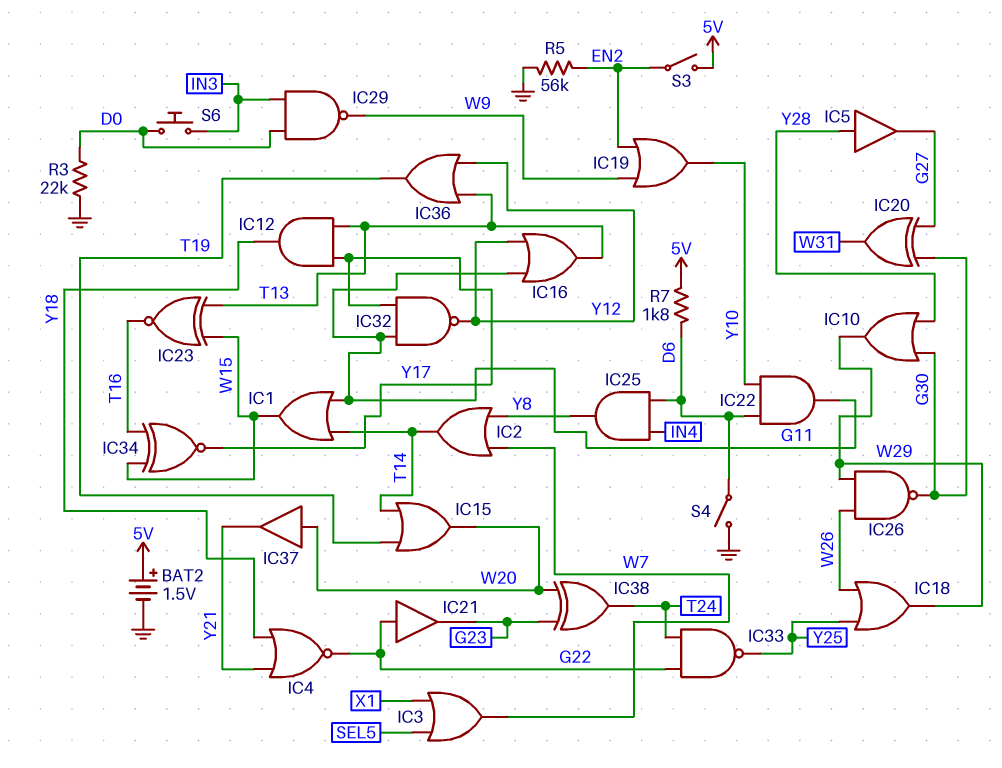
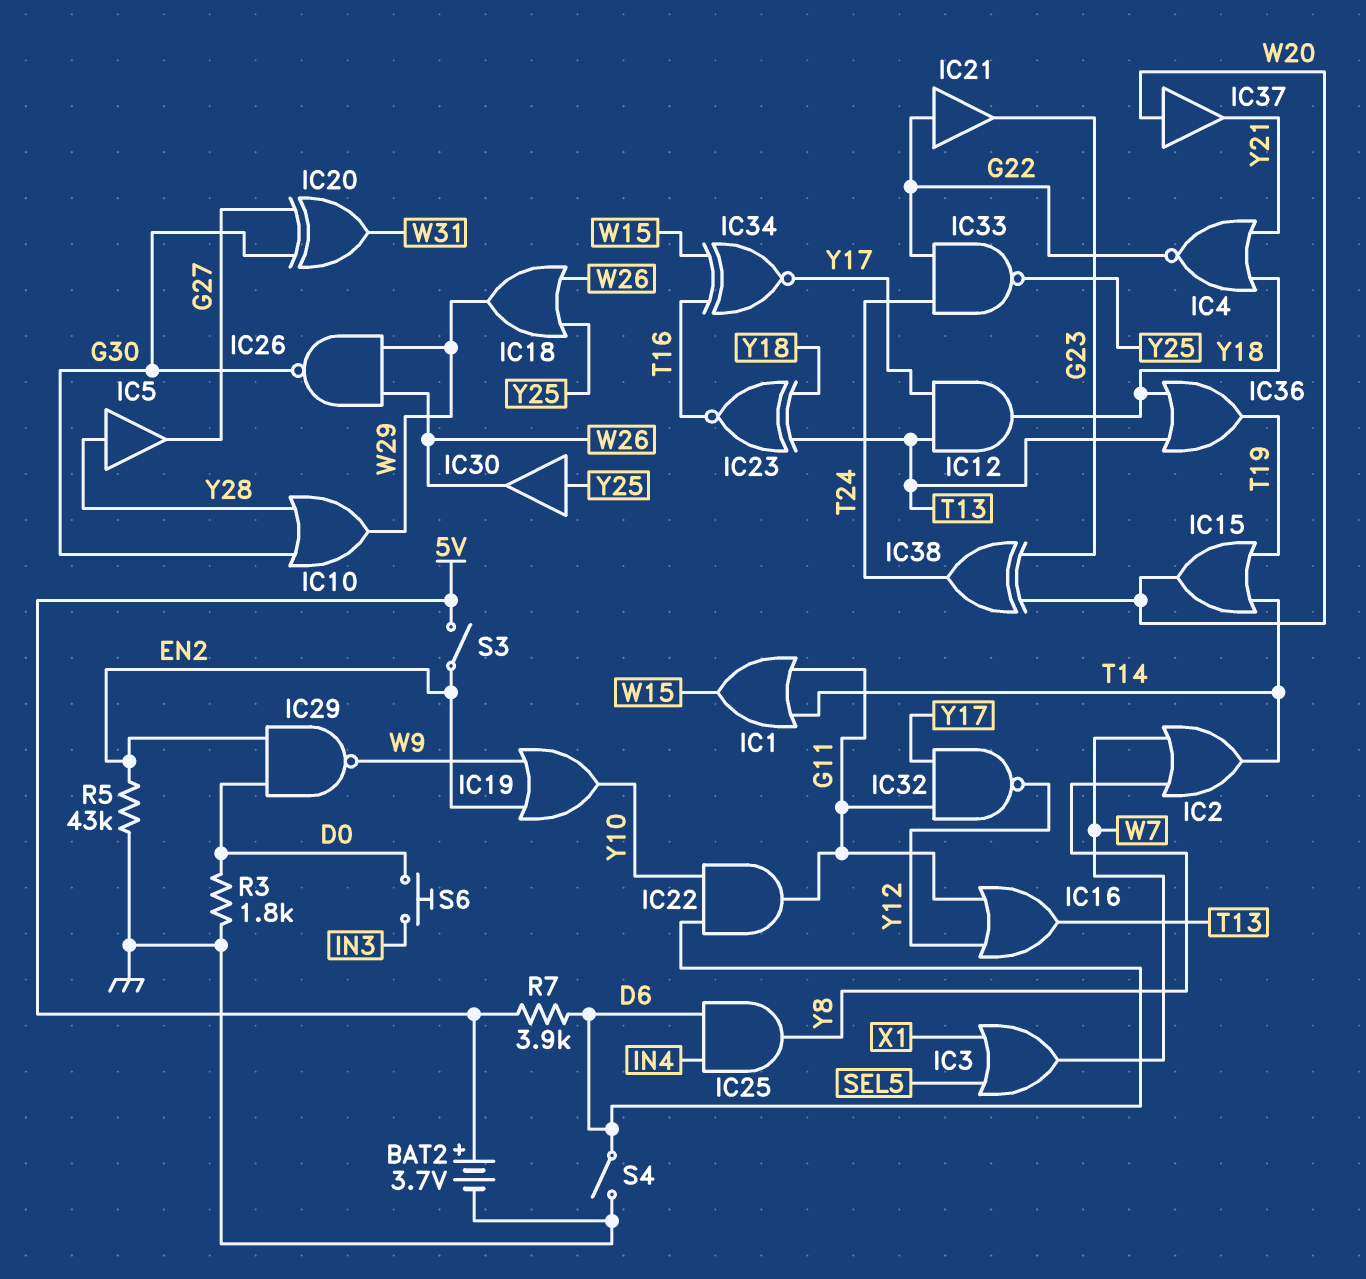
BAT2: 1.5V (plus 5V, minus GND) -> 3.7V (plus 5V, minus GND)
IC23: XNOR (in T13, in W15, out T16) -> XNOR (in T13, in Y18, out T16)
IC29: NAND (in D0, in IN3, out W9) -> NAND (in D0, in EN2, out W9)
IC30: none -> buffer (in Y25, out W26)
IC36: OR (in T13, in Y12, out T19) -> OR (in T13, in Y18, out T19)
R3: 22k (D0, GND) -> 1.8k (D0, GND)
R5: 56k (EN2, GND) -> 43k (EN2, GND)
R7: 1.8k (5V, D6) -> 3.9k (5V, D6)

